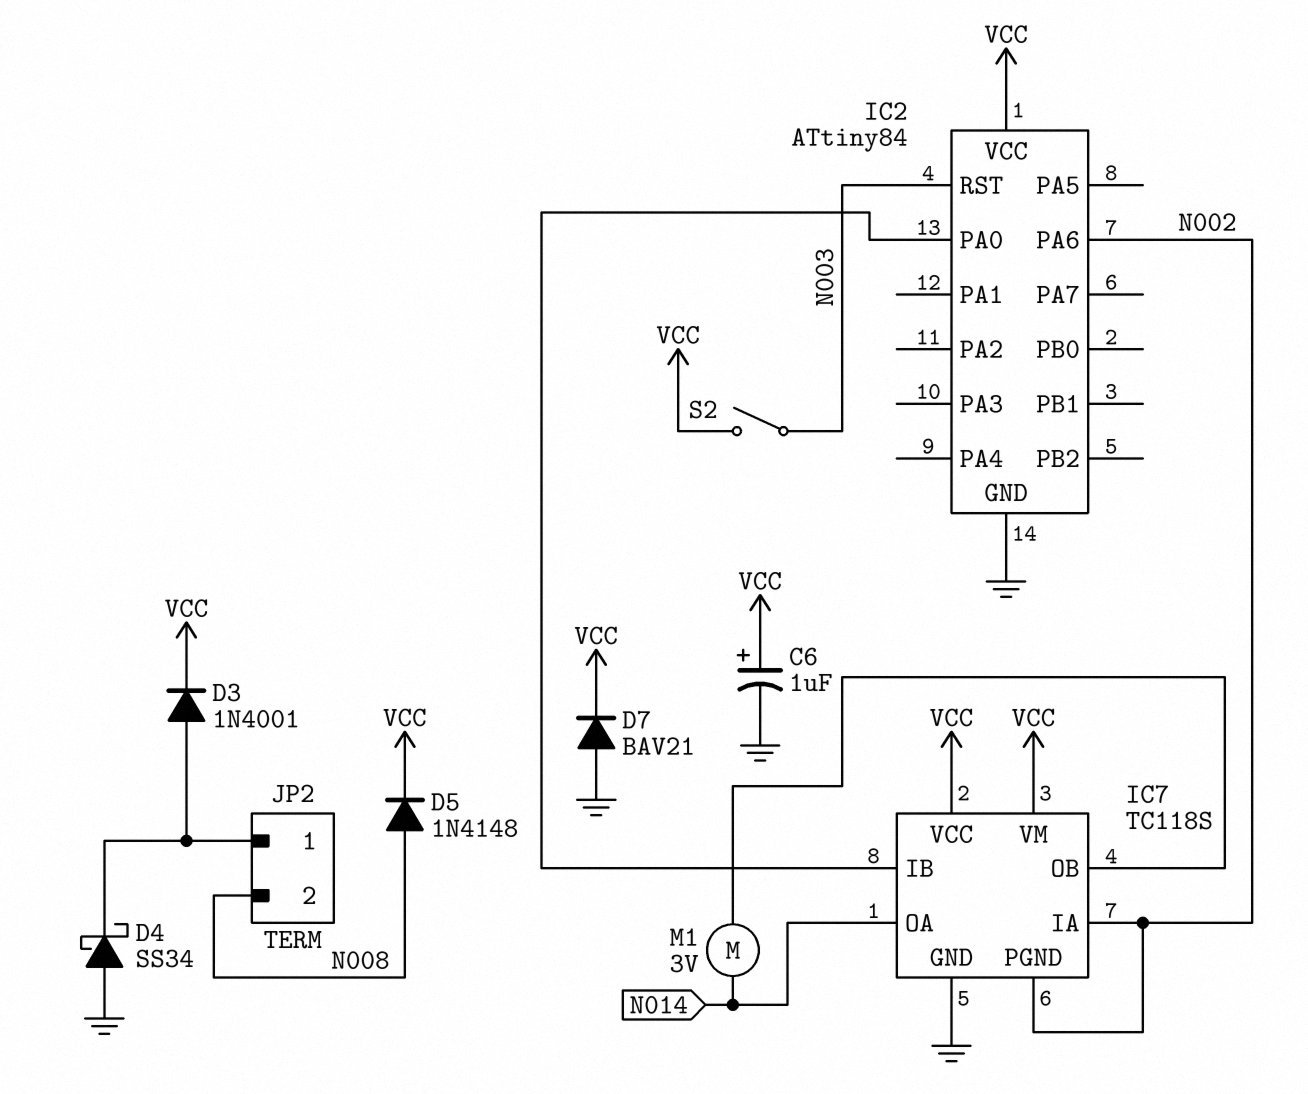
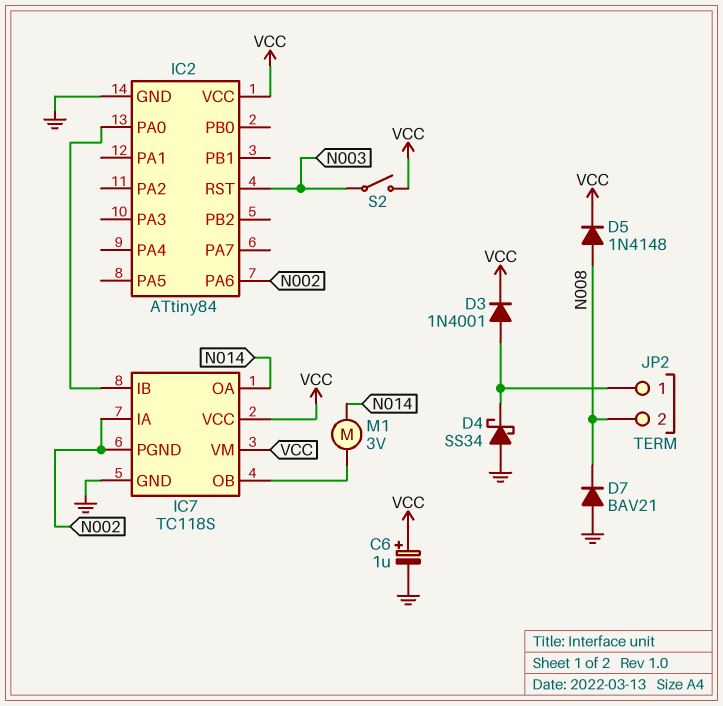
D7: diode BAV21 (A GND, K VCC) -> diode BAV21 (A GND, K N008)

